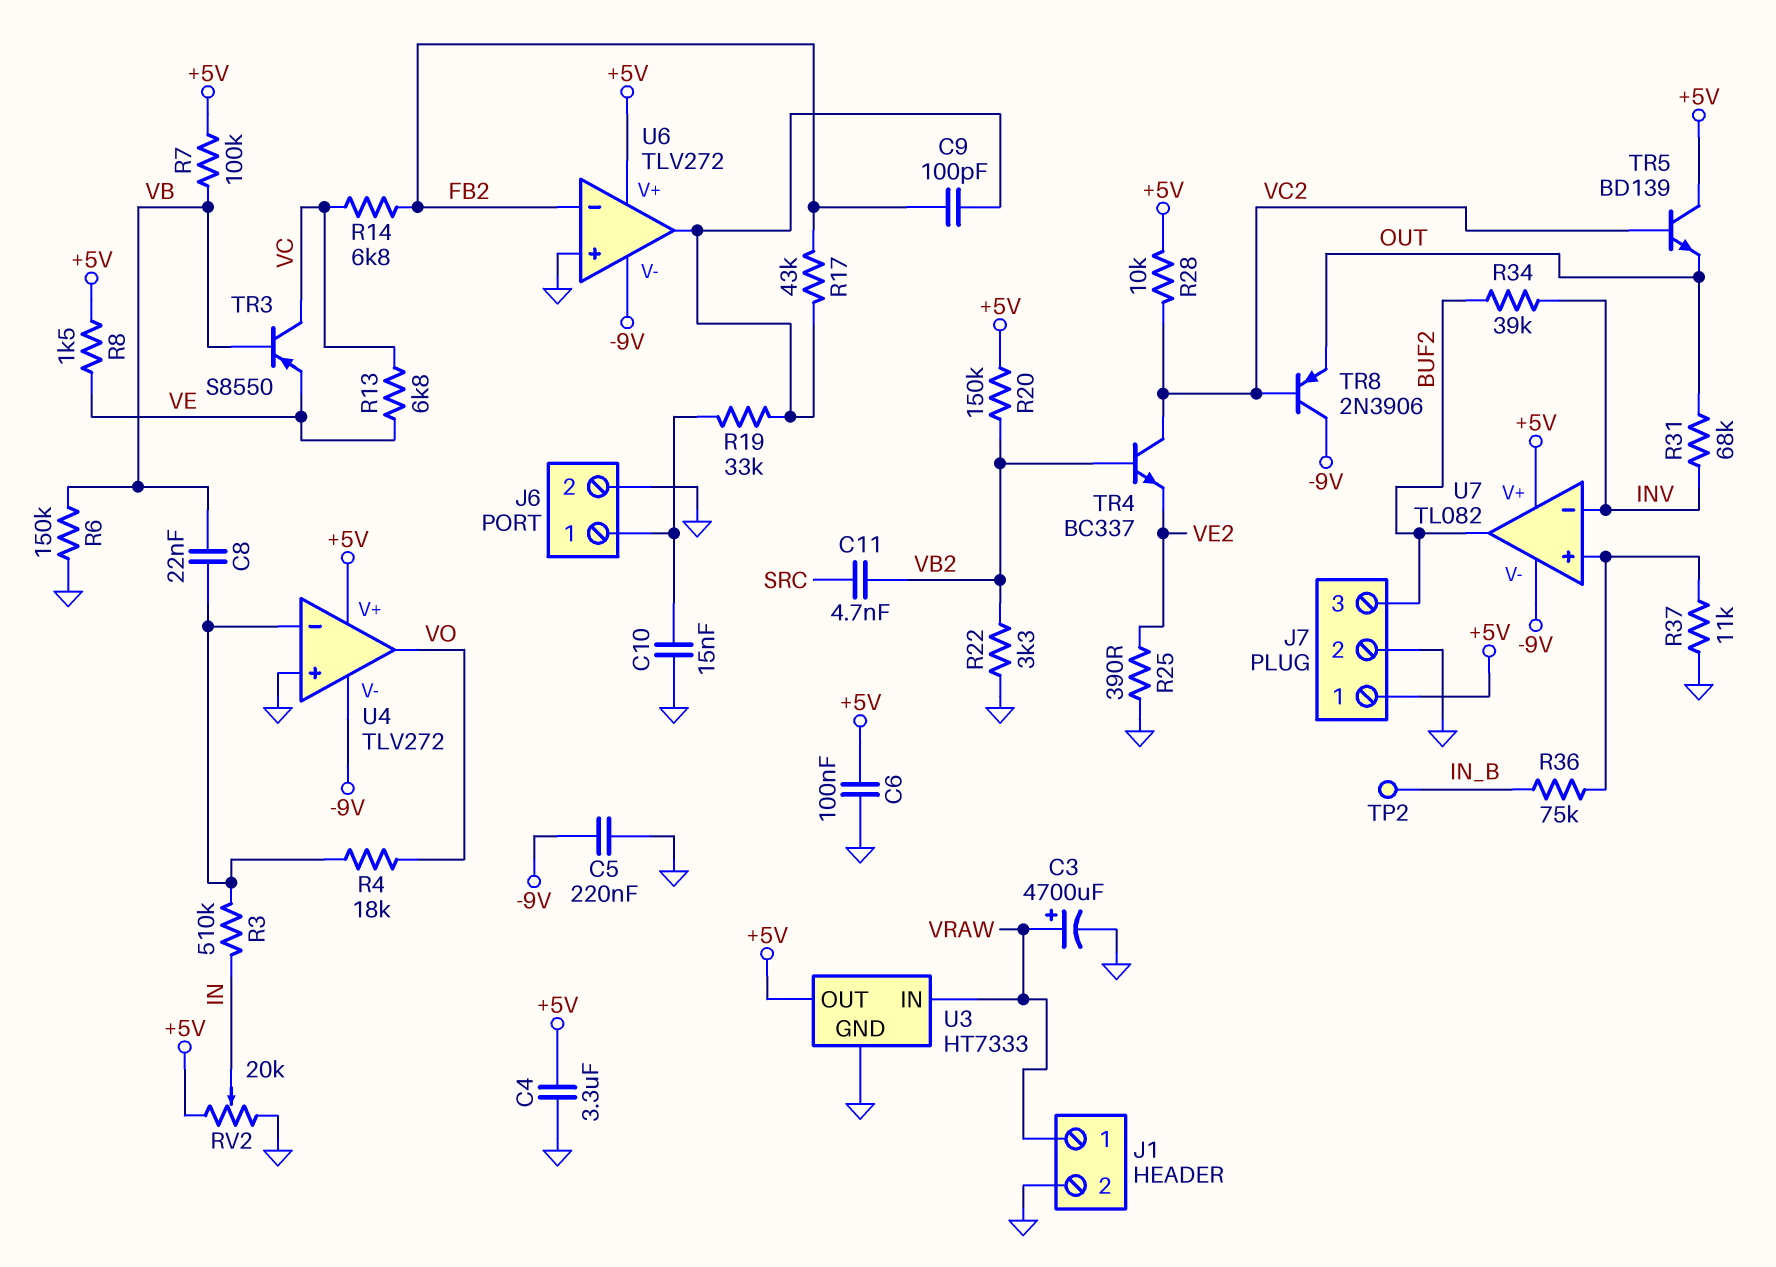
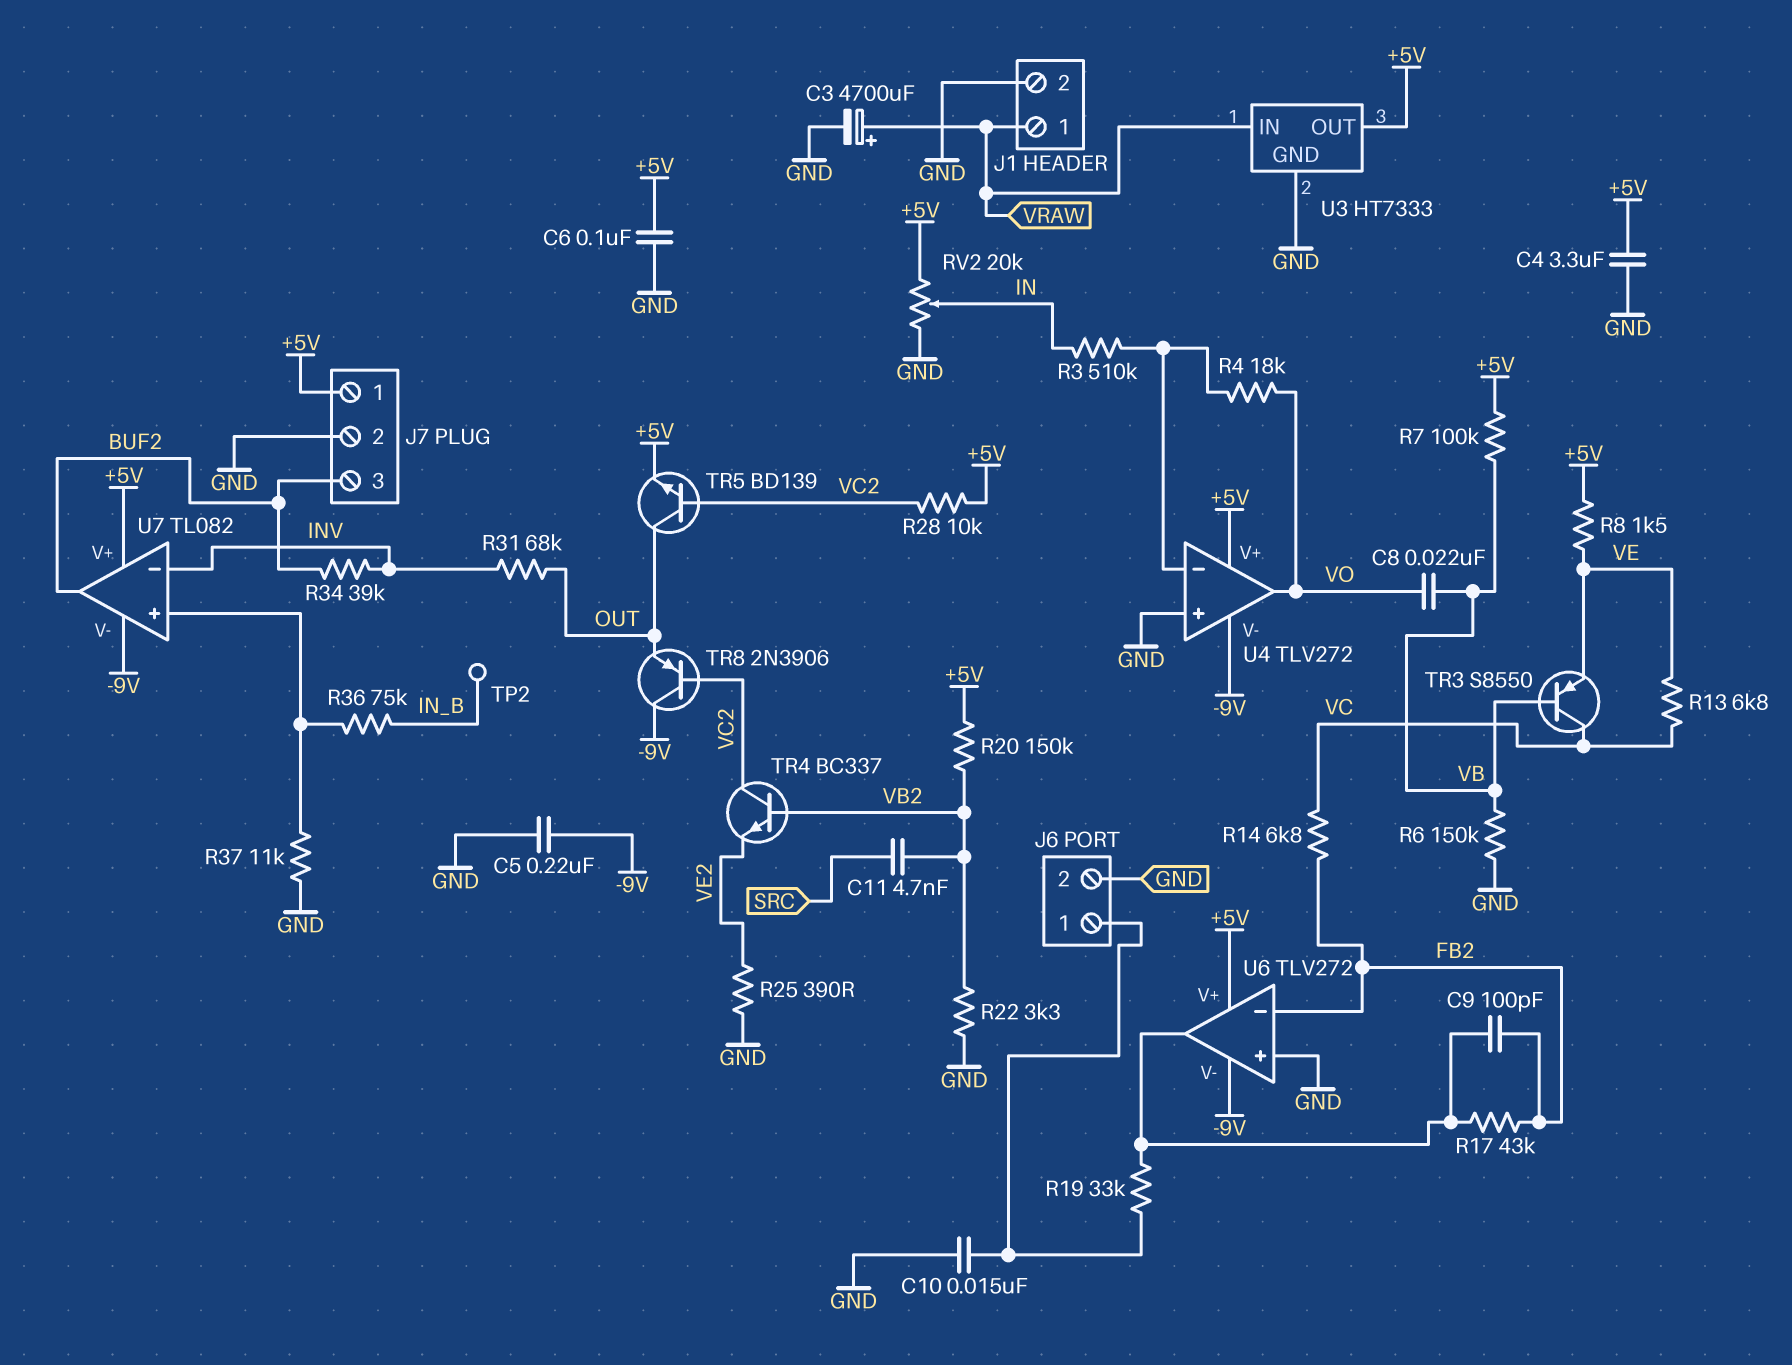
C8: 22nF (U4/in-, VB) -> 22nF (VB, VO)
TR5: NPN BD139 (B VC2, C +5V, E OUT) -> NPN BD139 (B VC2, C OUT, E +5V)

